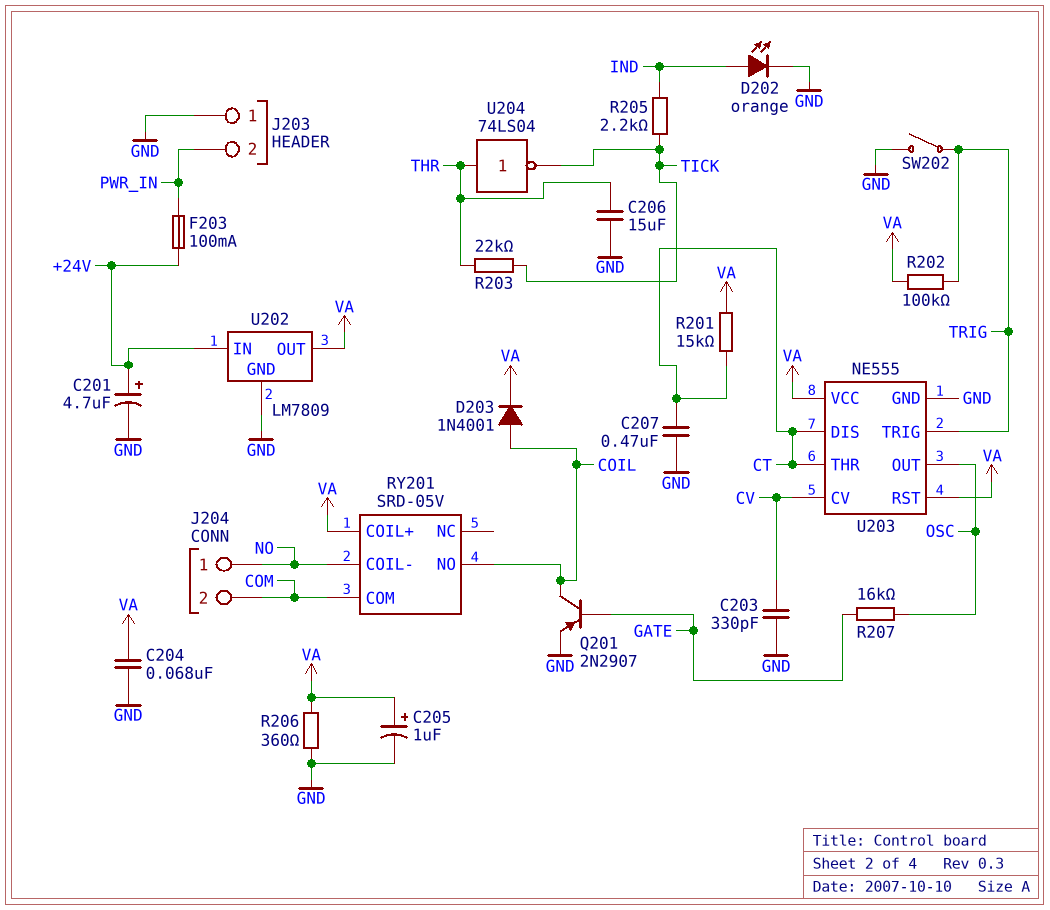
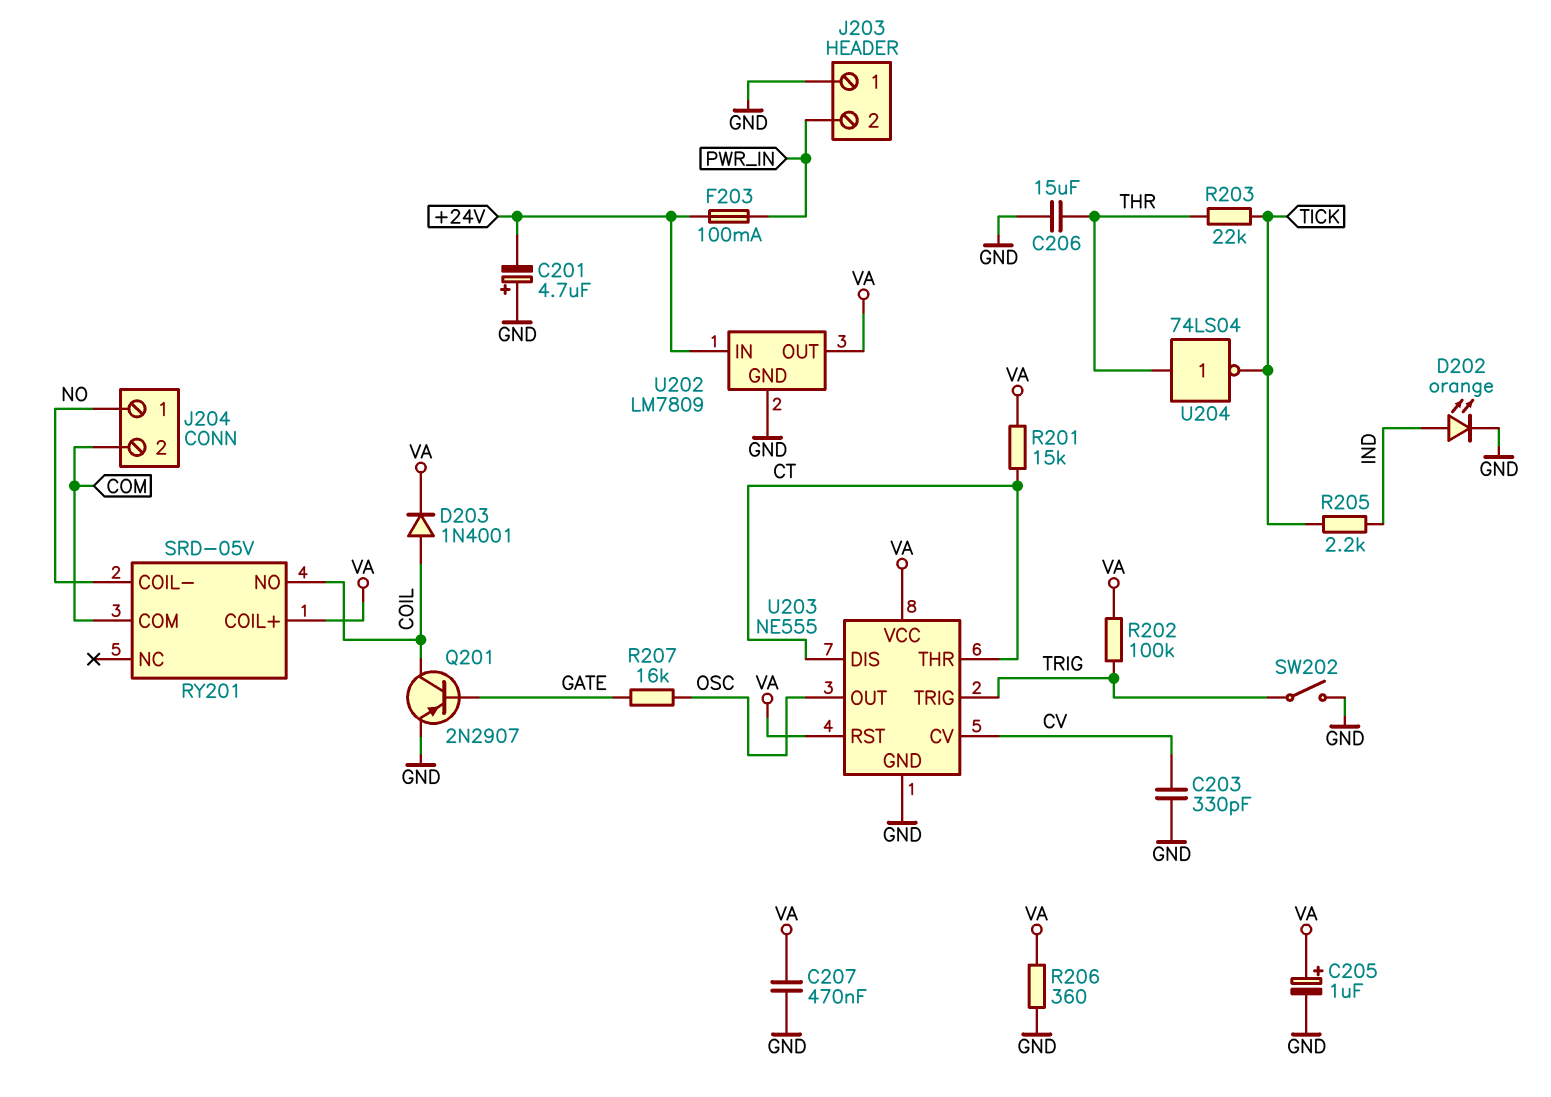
C201: 4.7uF (plus +24V, minus GND) -> 4.7uF (plus GND, minus +24V)
C204: 68nF (GND, VA) -> none
C207: 470nF (CT, GND) -> 470nF (GND, VA)

